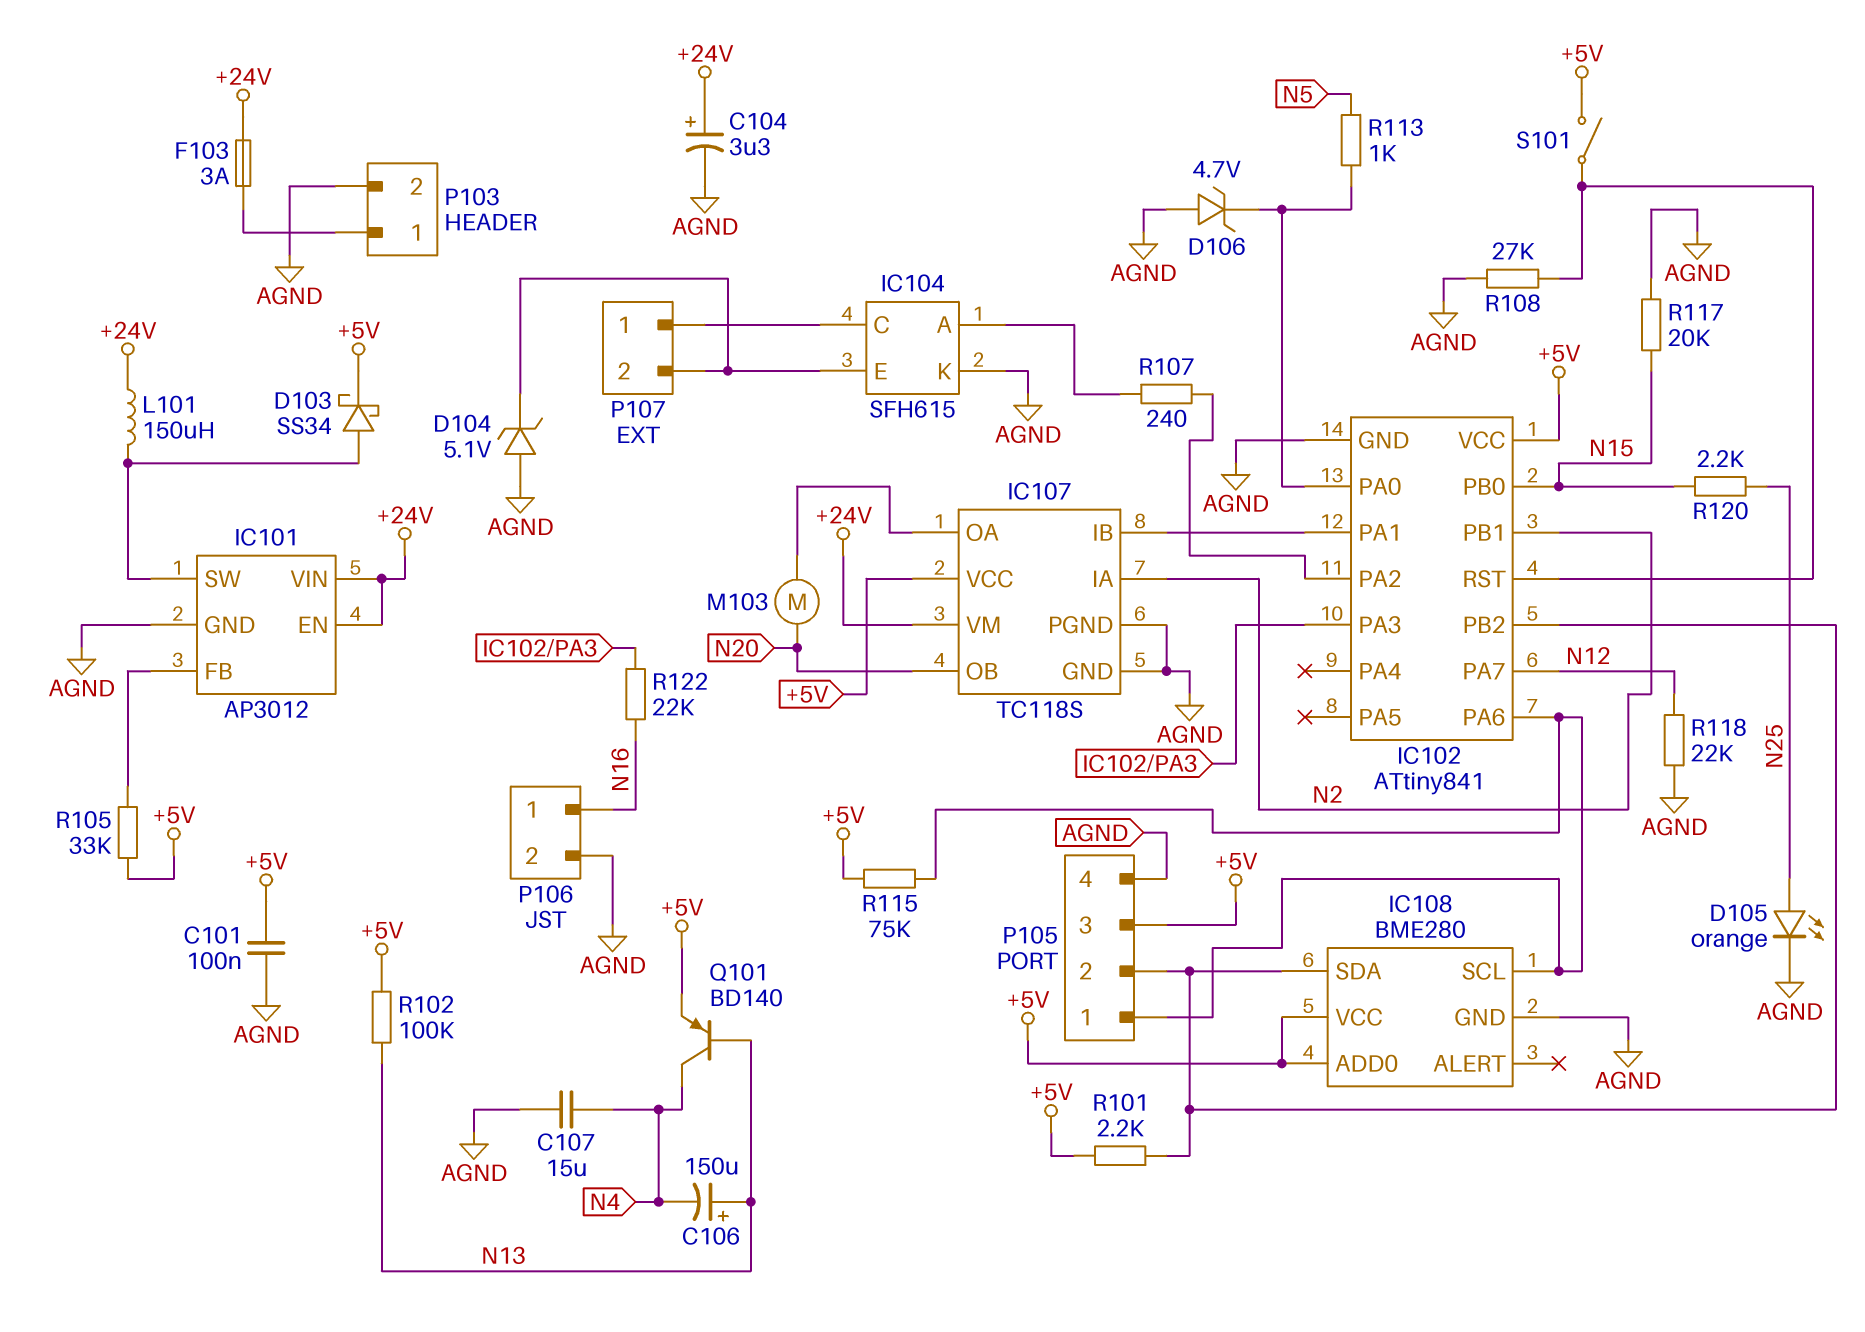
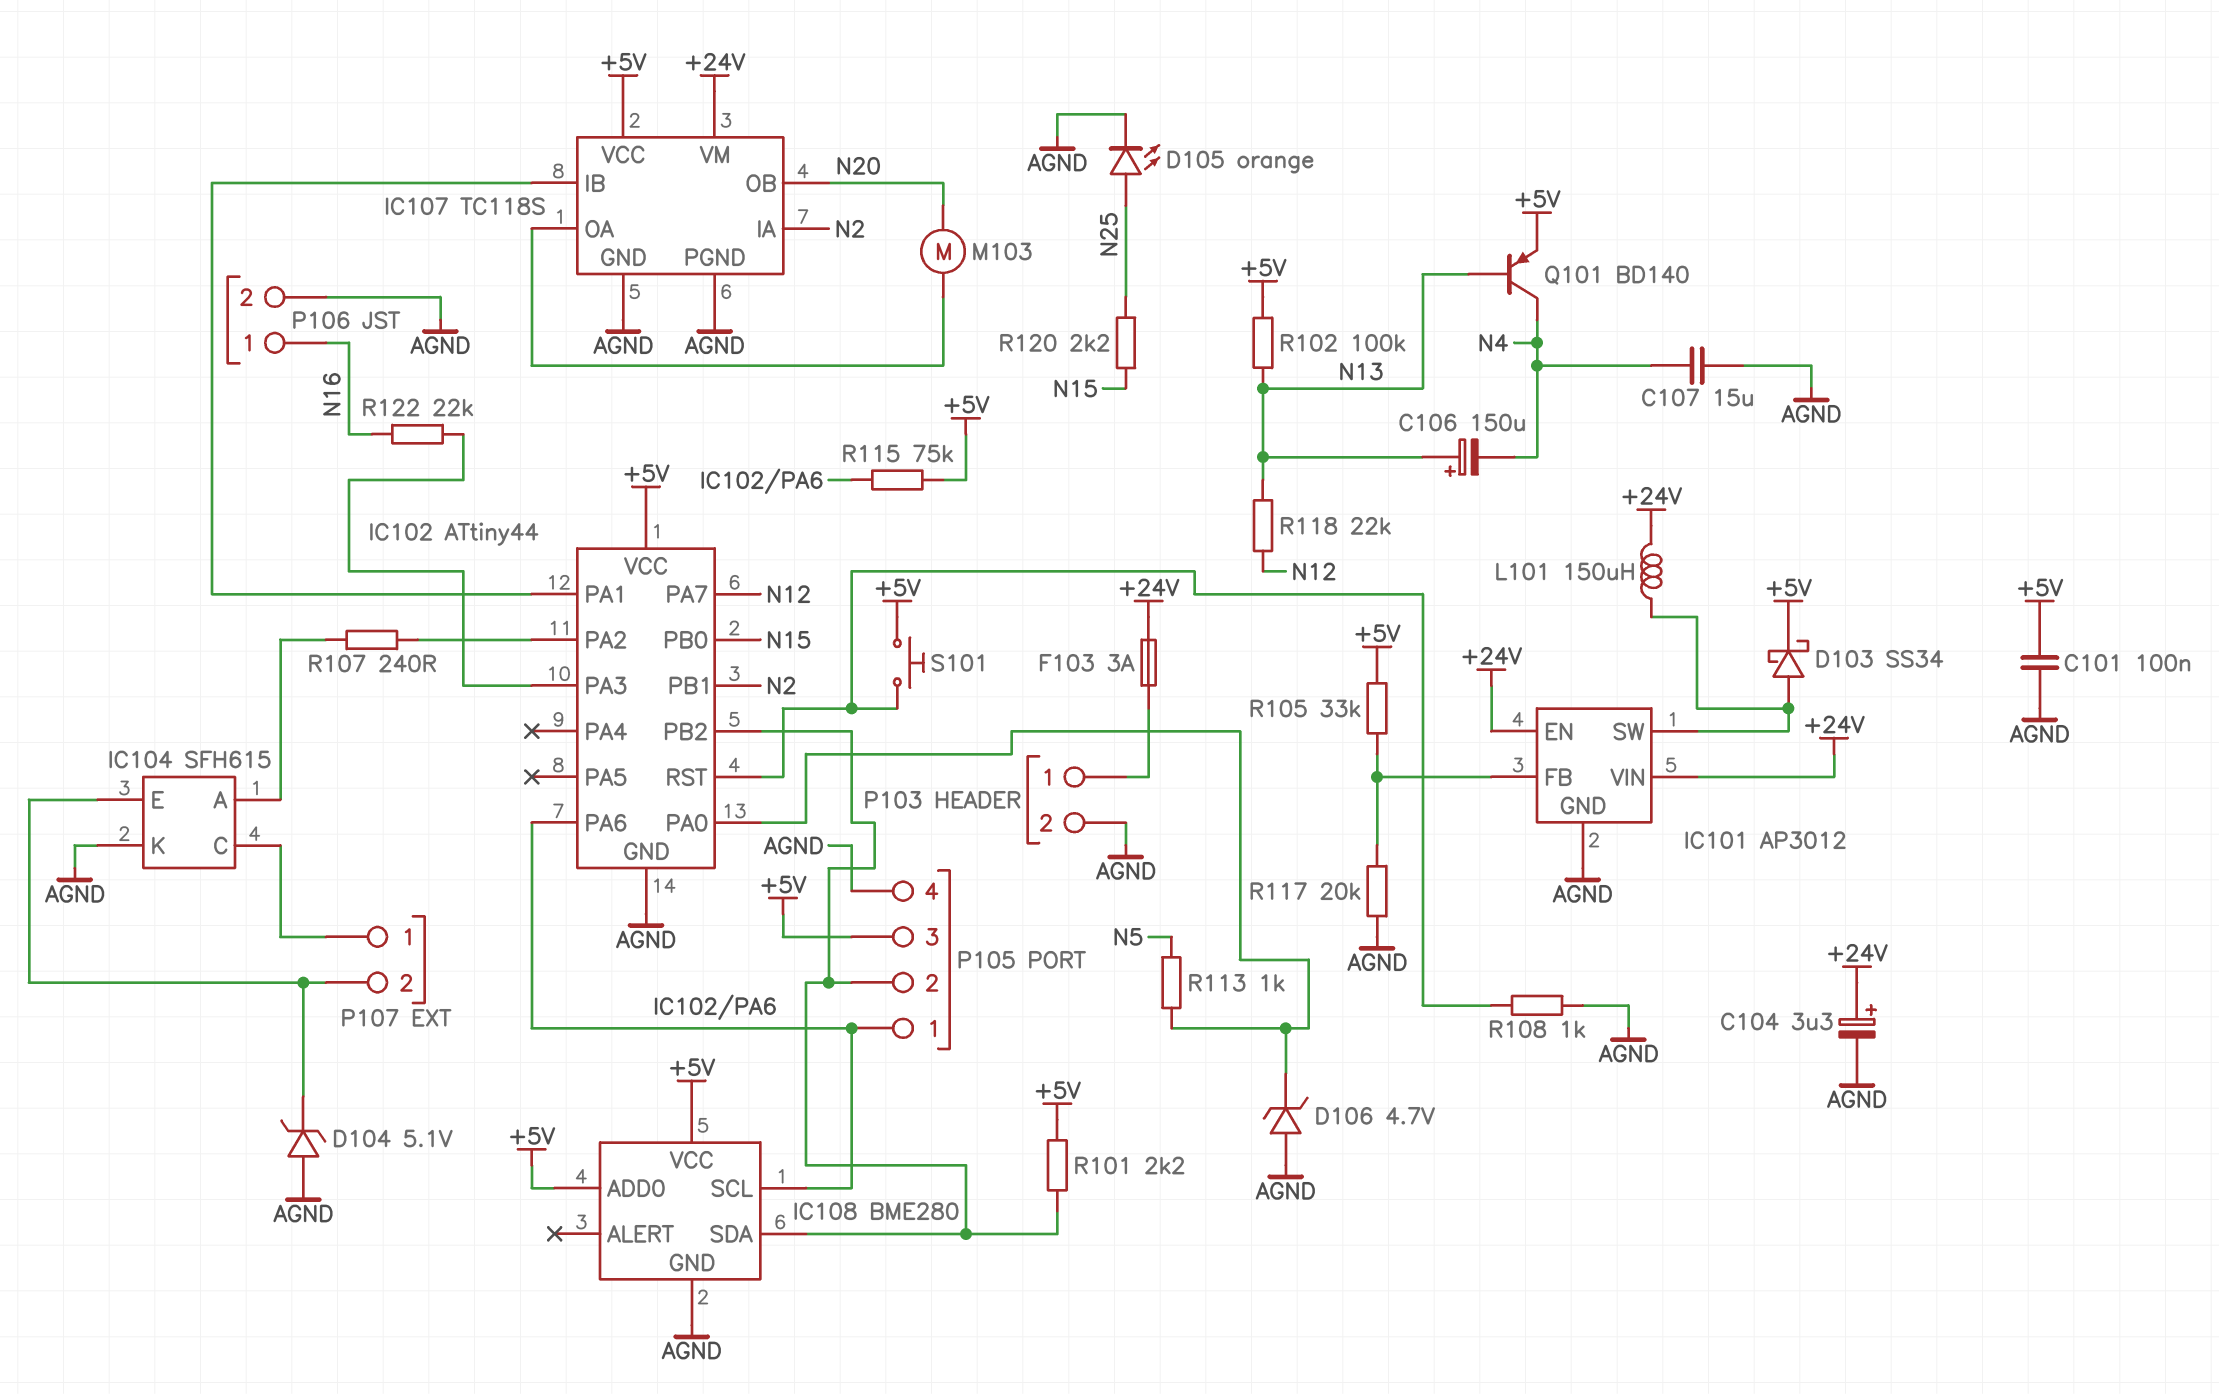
IC102: ATtiny841 -> ATtiny44
R108: 27k (AGND, IC102/RST) -> 1k (AGND, IC102/RST)
R117: 20k (AGND, N15) -> 20k (AGND, IC101/FB)
R118: 22k (AGND, N12) -> 22k (N12, N13)
S101: switch (+5V, IC102/RST) -> button (+5V, IC102/RST)

